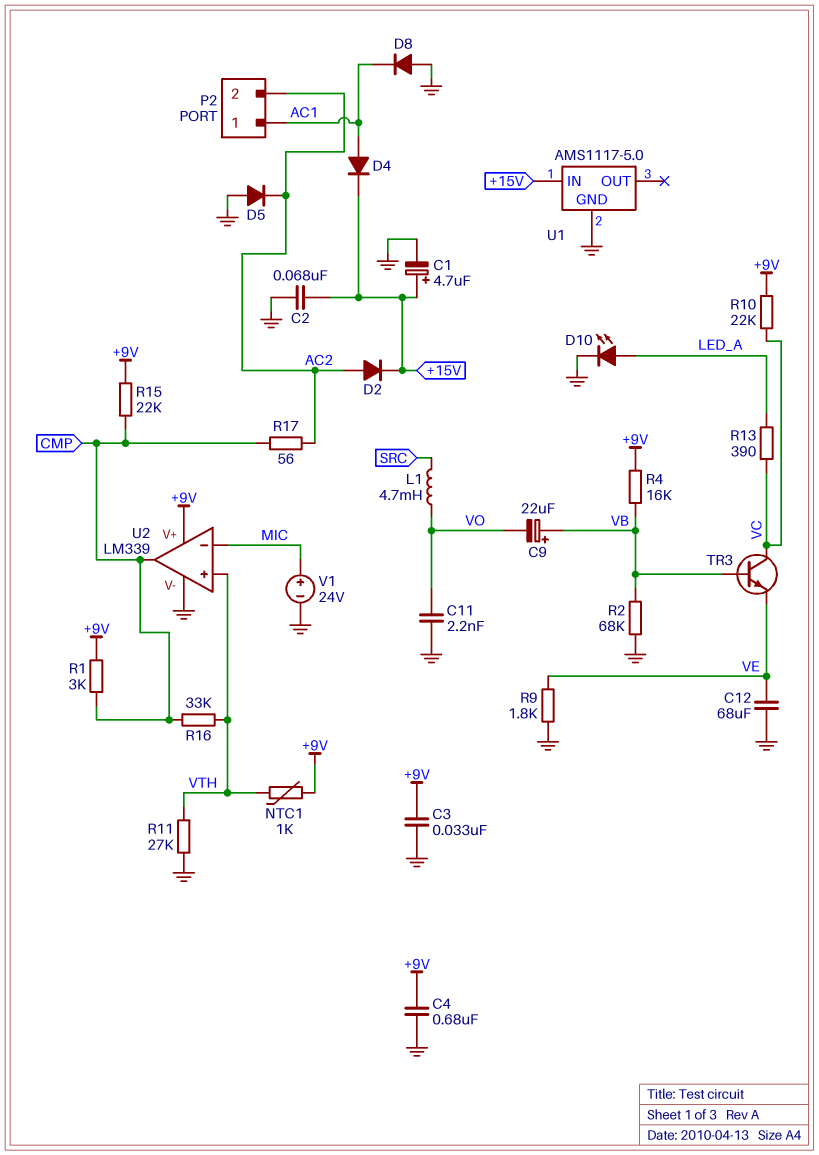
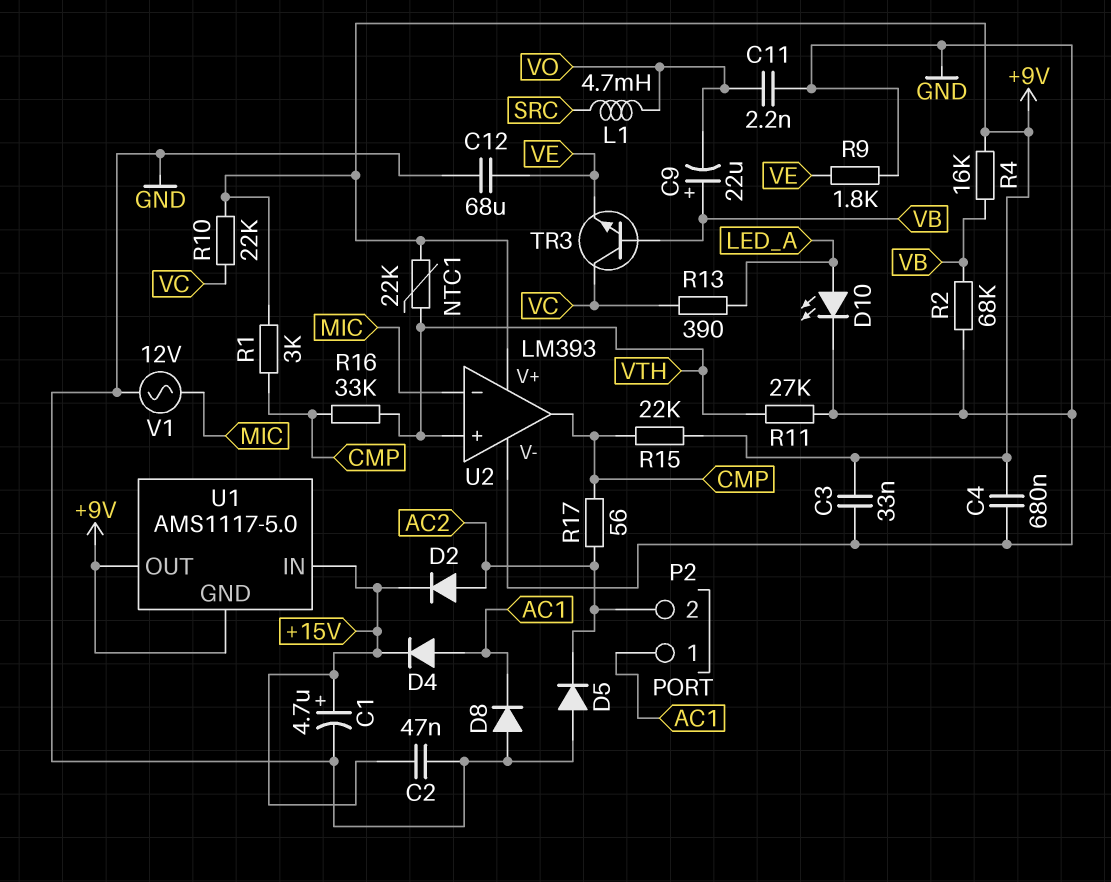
C2: 68nF (+15V, GND) -> 47nF (+15V, GND)
NTC1: 1k (+9V, VTH) -> 22k (+9V, VTH)
U1 pin GND: GND -> +9V
U1 pin OUT: none -> +9V
U2: LM339 -> LM393
V1: 24V (plus MIC, minus GND) -> AC 12V (GND, MIC)

